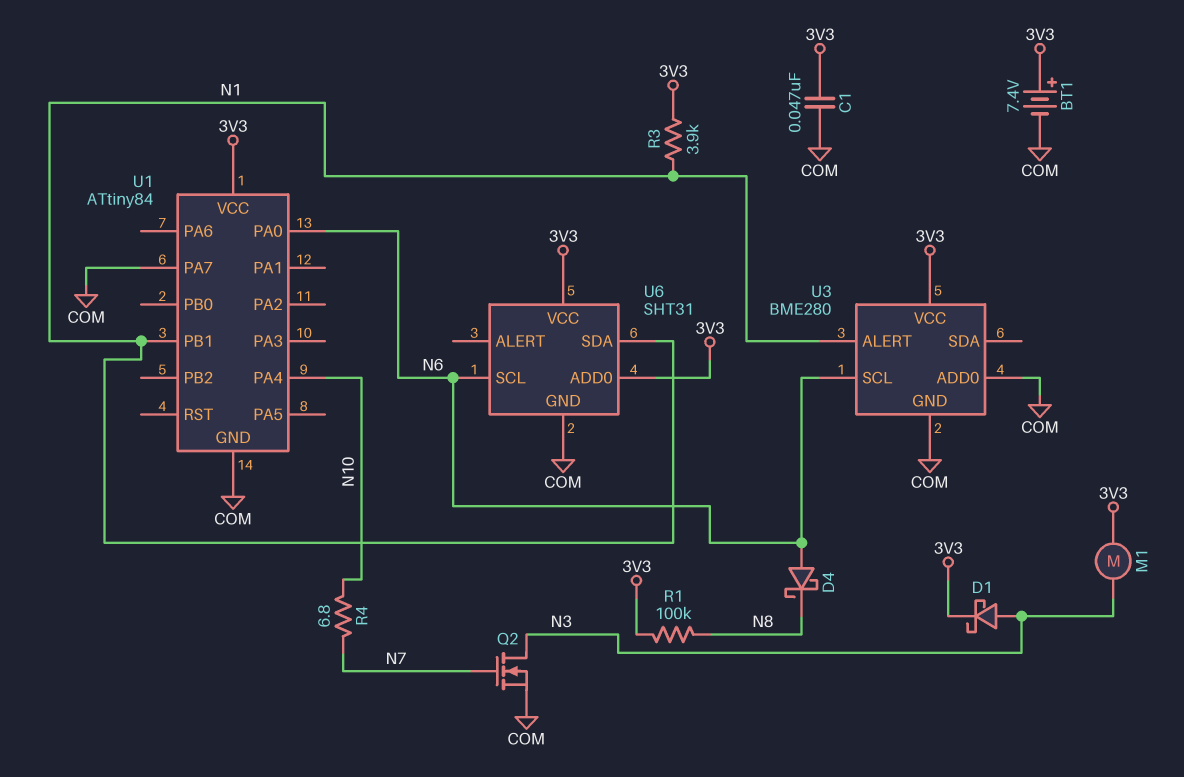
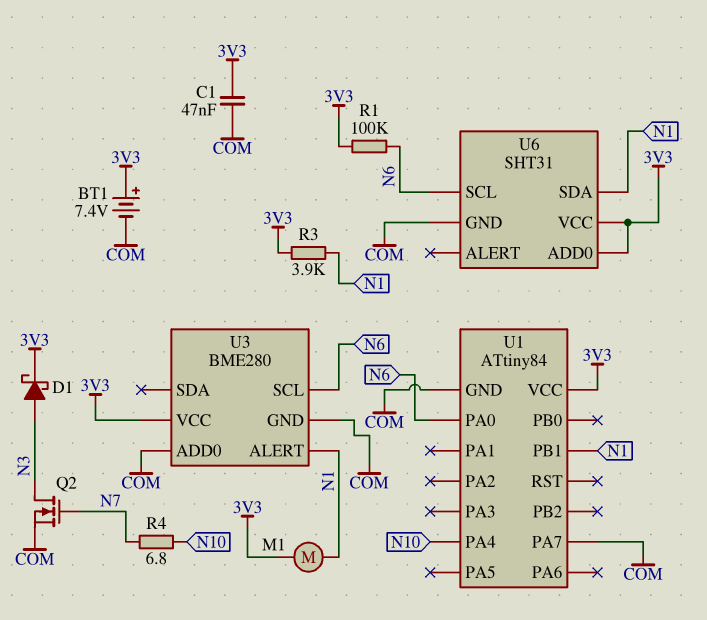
D4: schottky (A N6, K N8) -> none
M1: motor (3V3, N3) -> motor (3V3, N1)
R1: 100k (3V3, N8) -> 100k (3V3, N6)

